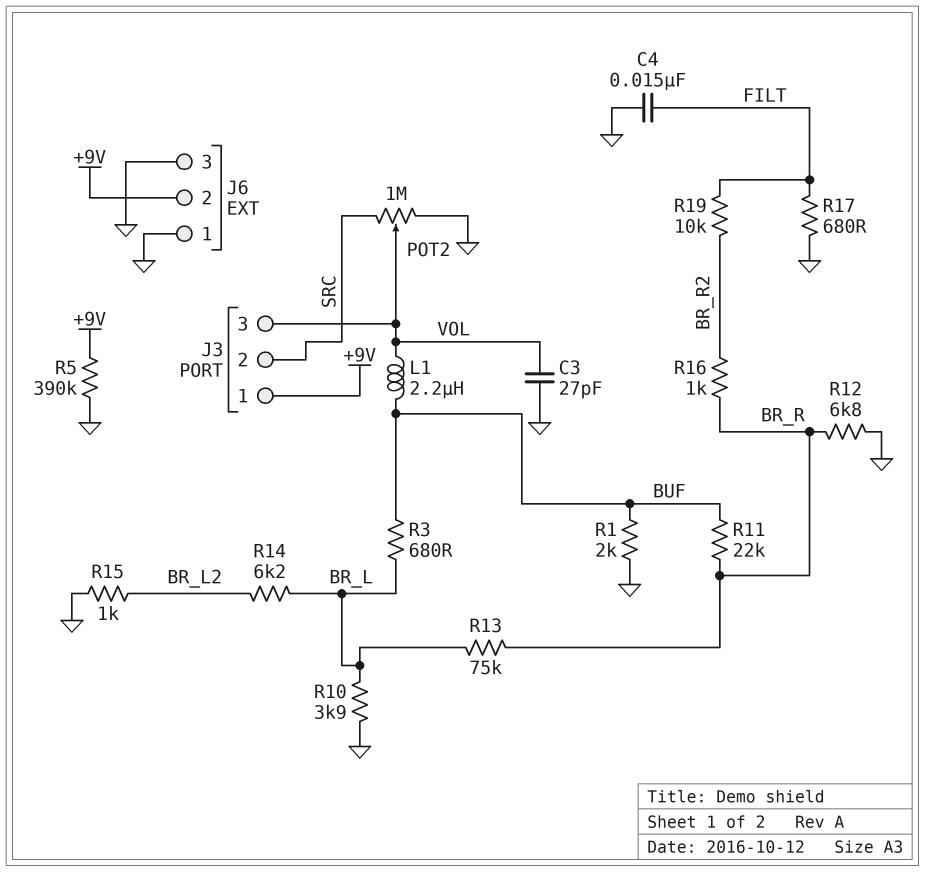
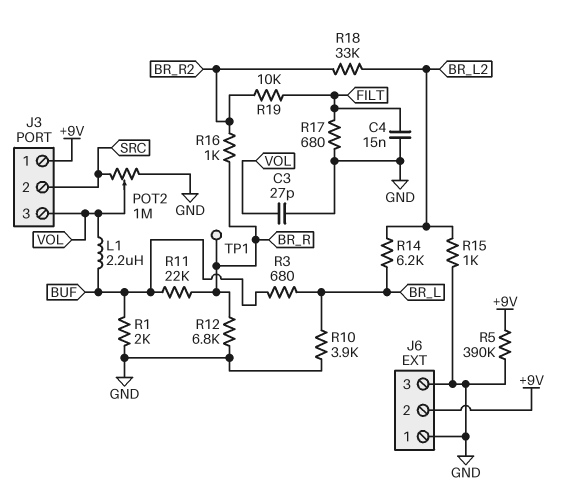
R13: 75k (BR_L, BR_R) -> none
R18: none -> 33k (BR_L2, BR_R2)
TP1: none -> test point (BR_R)

